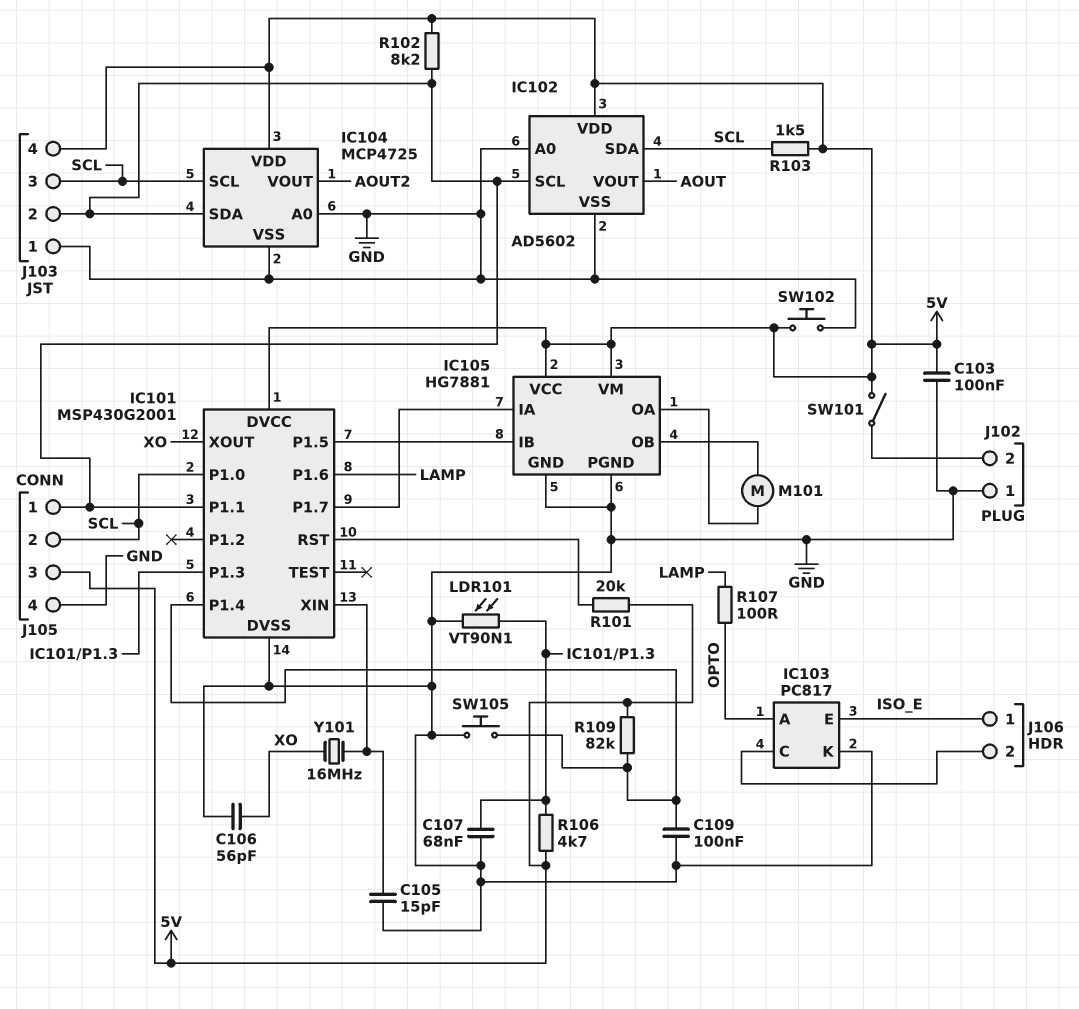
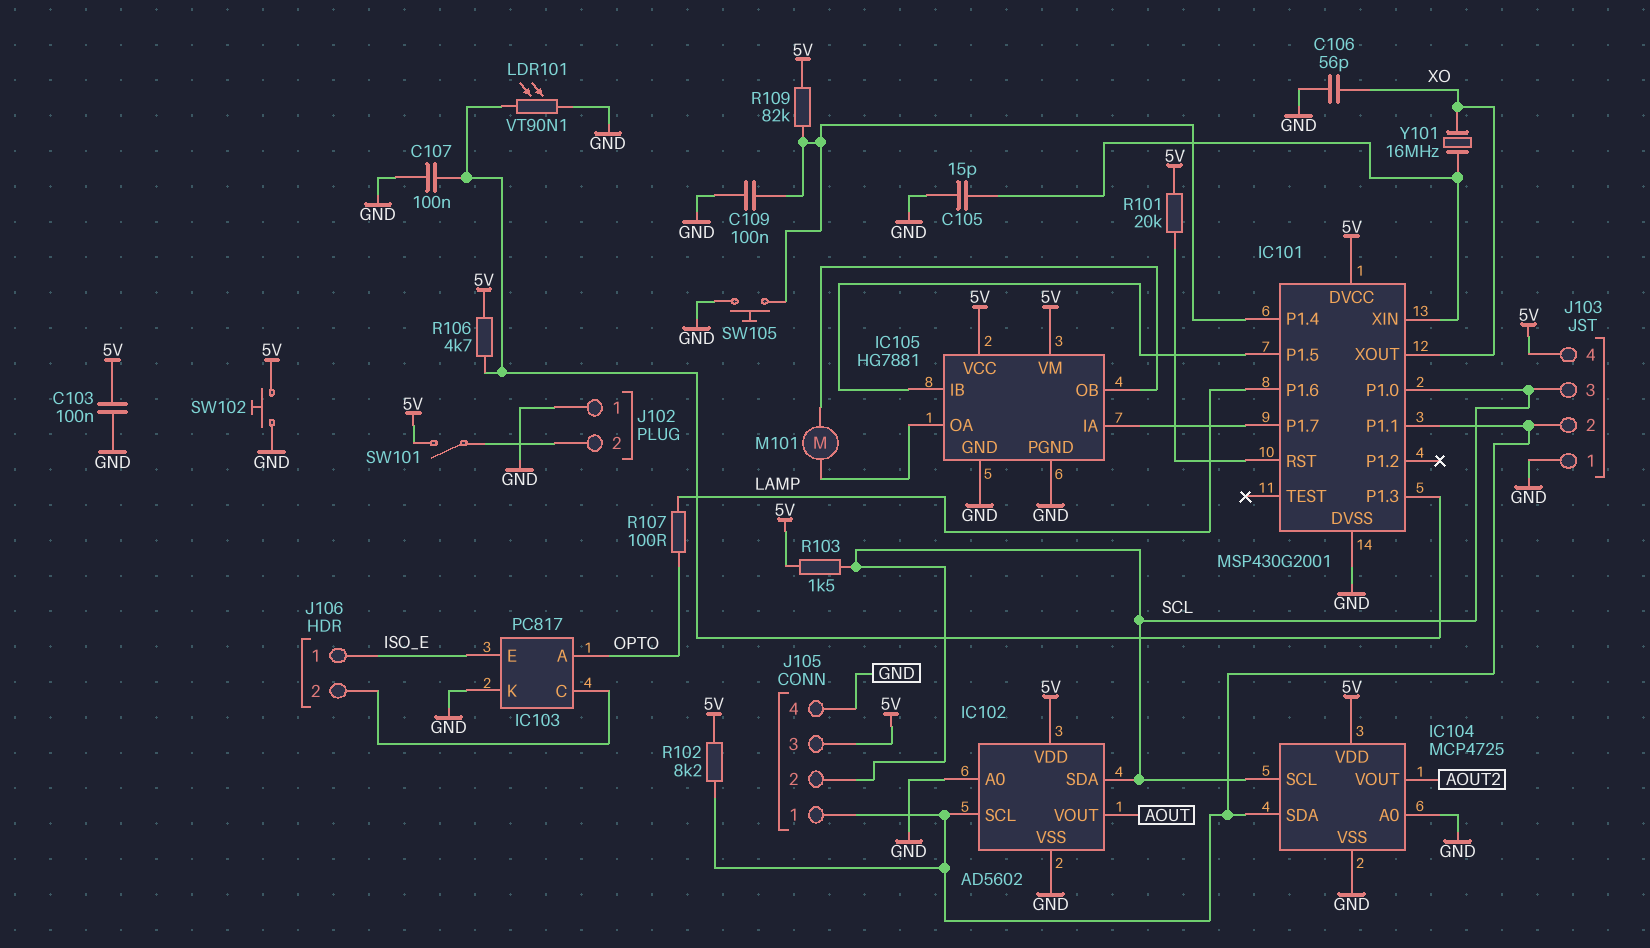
C107: 68nF (GND, IC101/P1.3) -> 100nF (GND, IC101/P1.3)

